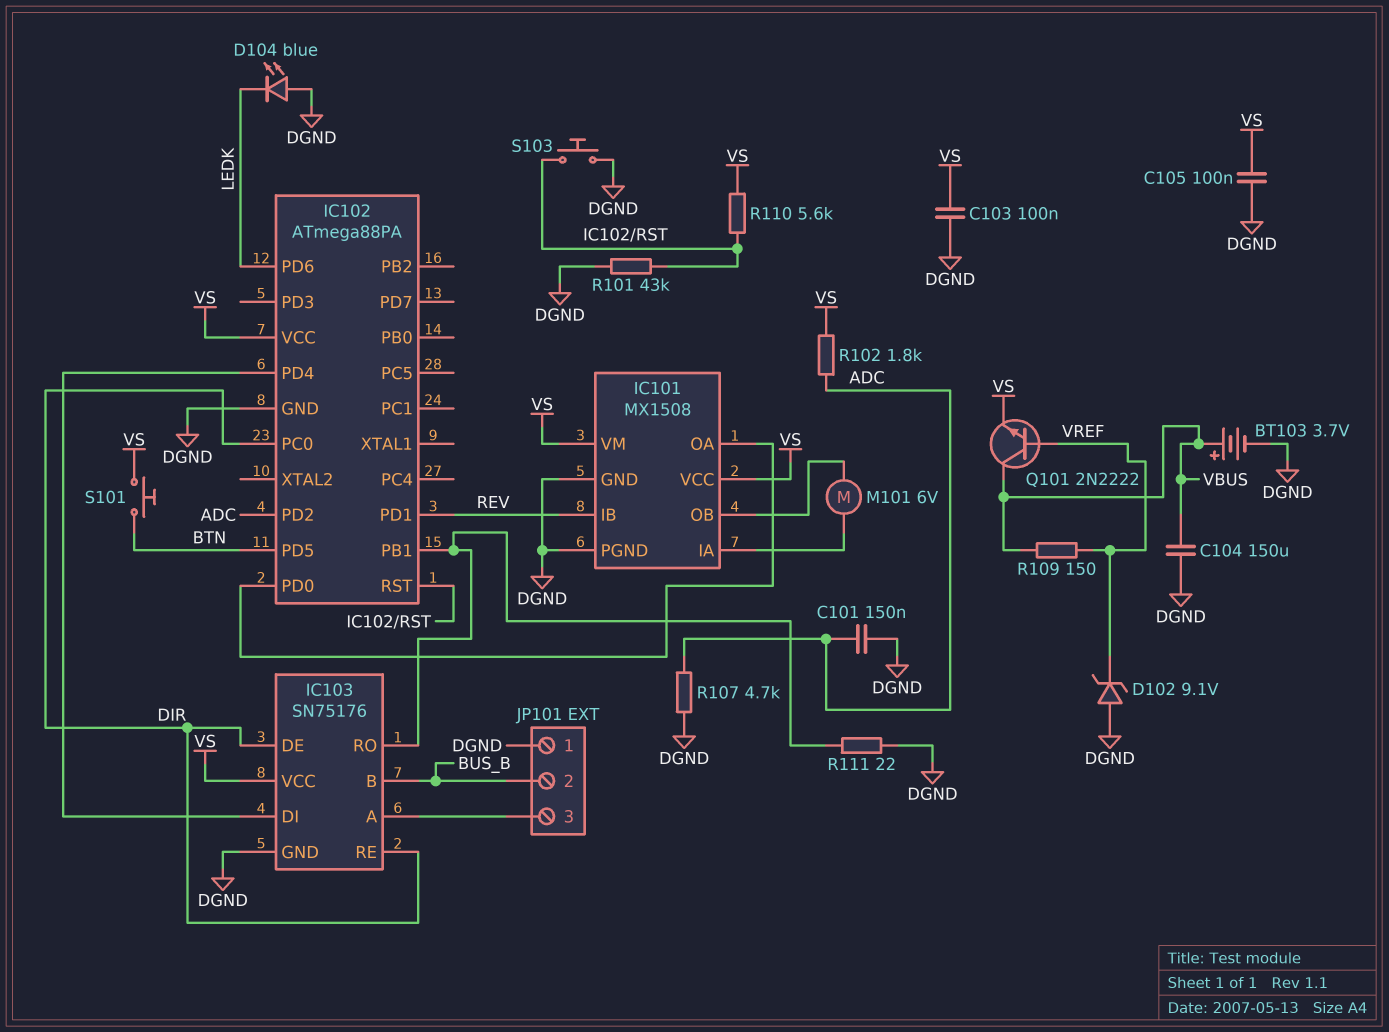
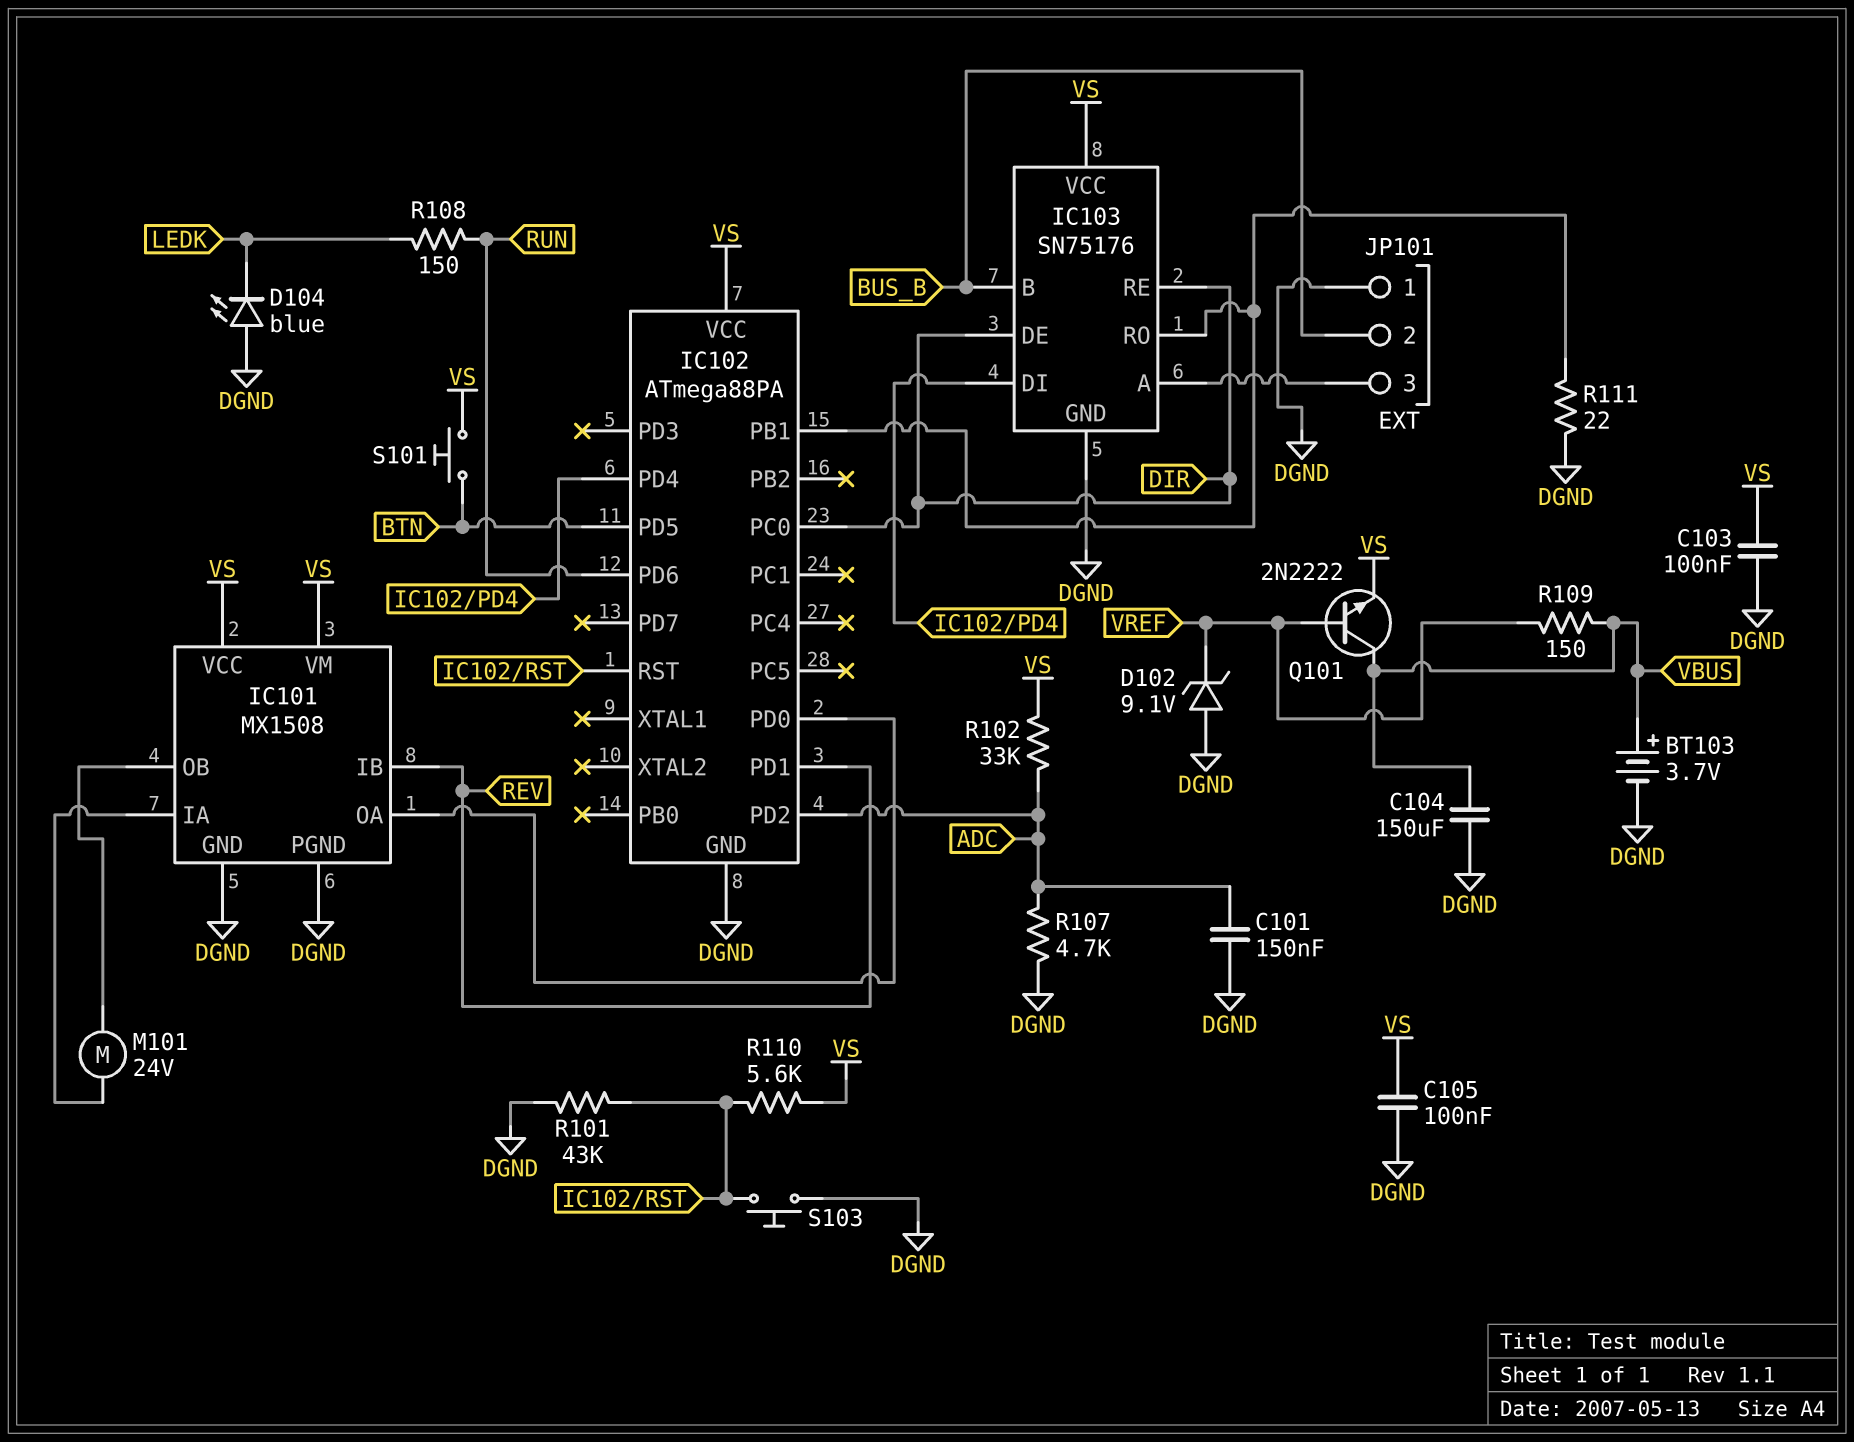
IC102 pin PD6: LEDK -> RUN
M101: motor 6V (IC101/IA, IC101/OB) -> motor 24V (IC101/IA, IC101/OB)
R102: 1.8k (ADC, VS) -> 33k (ADC, VS)
R108: none -> 150 (LEDK, RUN)

